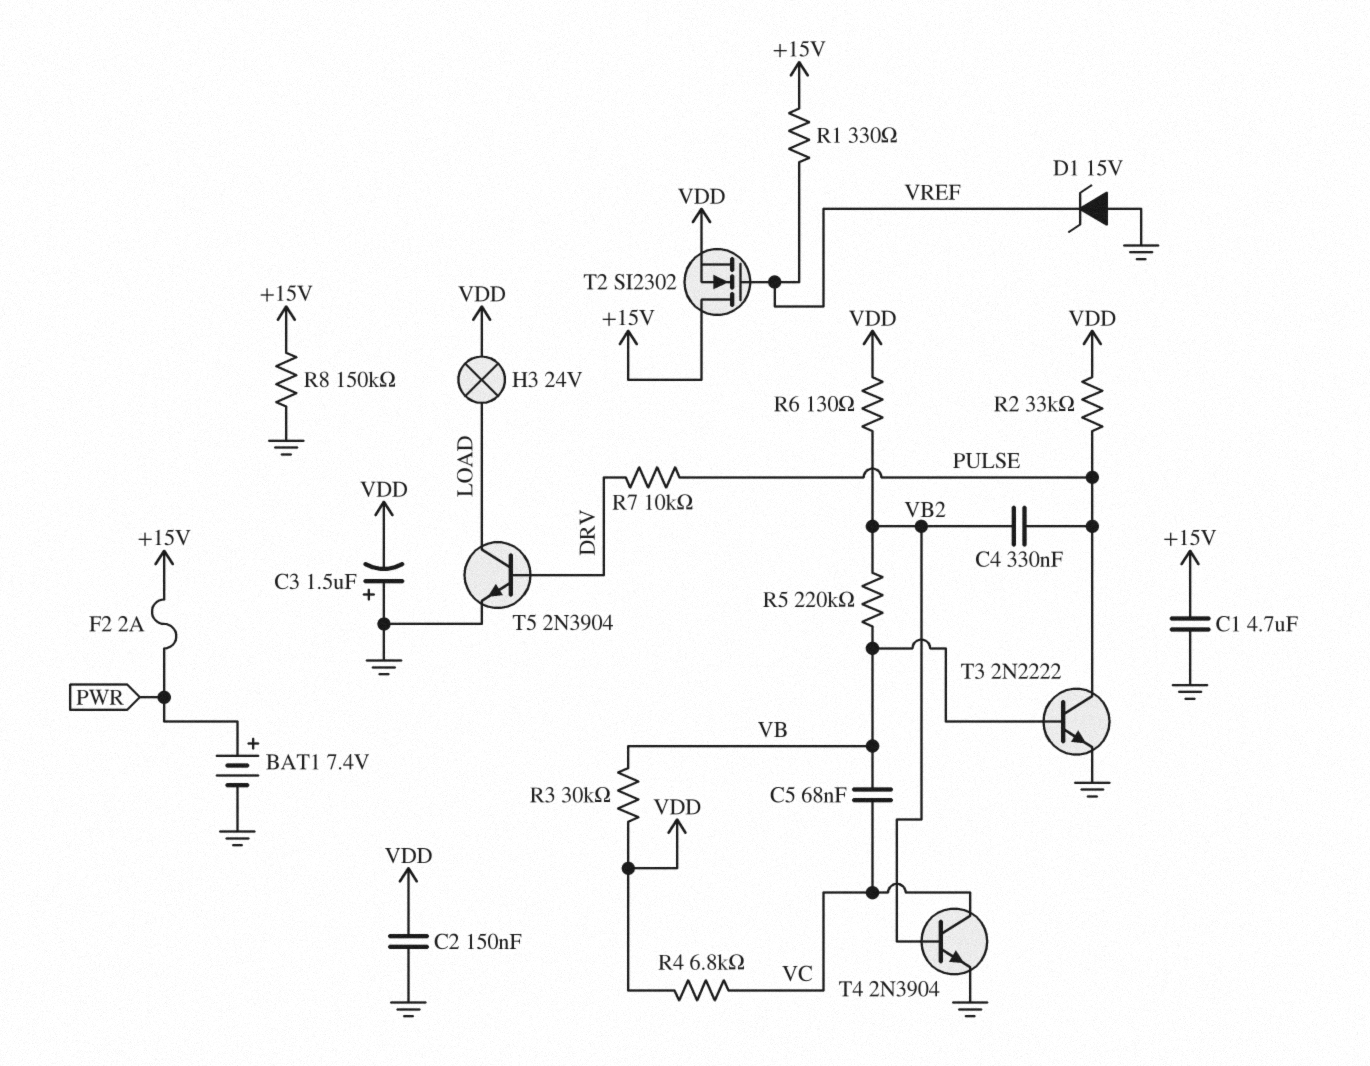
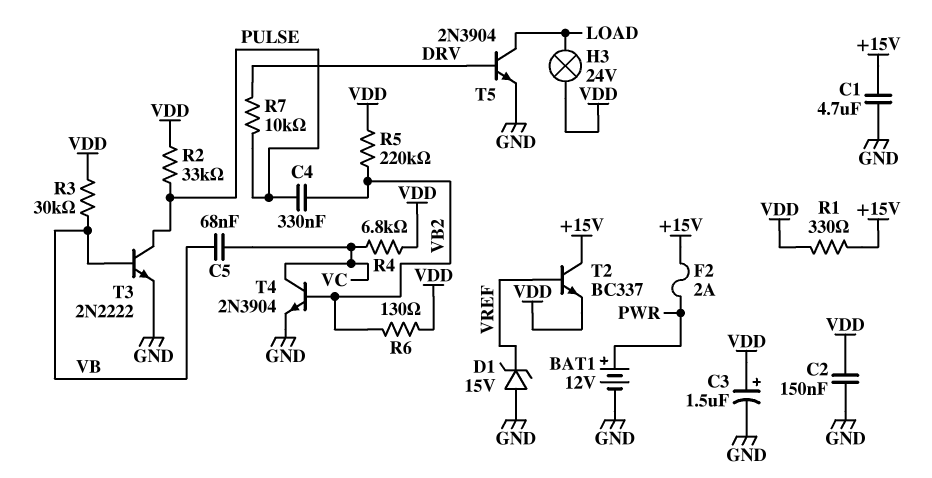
BAT1: 7.4V (plus PWR, minus GND) -> 12V (plus PWR, minus GND)
C3: 1.5uF (plus GND, minus VDD) -> 1.5uF (plus VDD, minus GND)
R1: 330 (+15V, VREF) -> 330 (+15V, VDD)
R5: 220k (VB, VB2) -> 220k (VB2, VDD)
R8: 150k (+15V, GND) -> none
T2: NMOS SI2302 (G VREF, D +15V, S VDD) -> NPN BC337 (B VREF, C +15V, E VDD)

